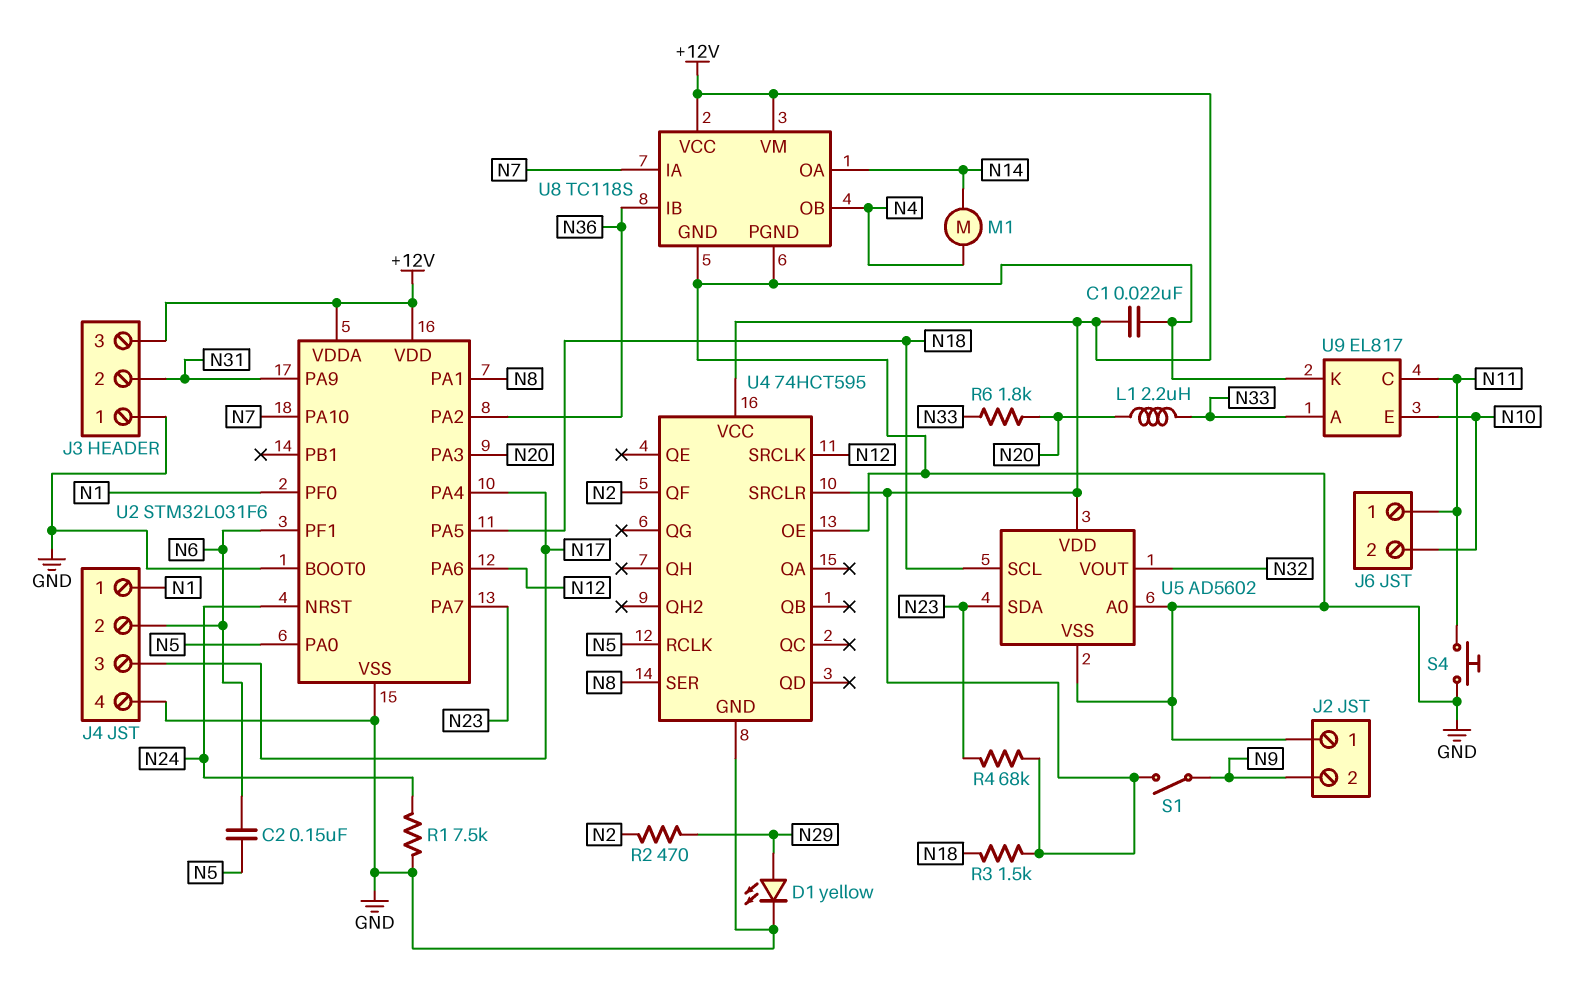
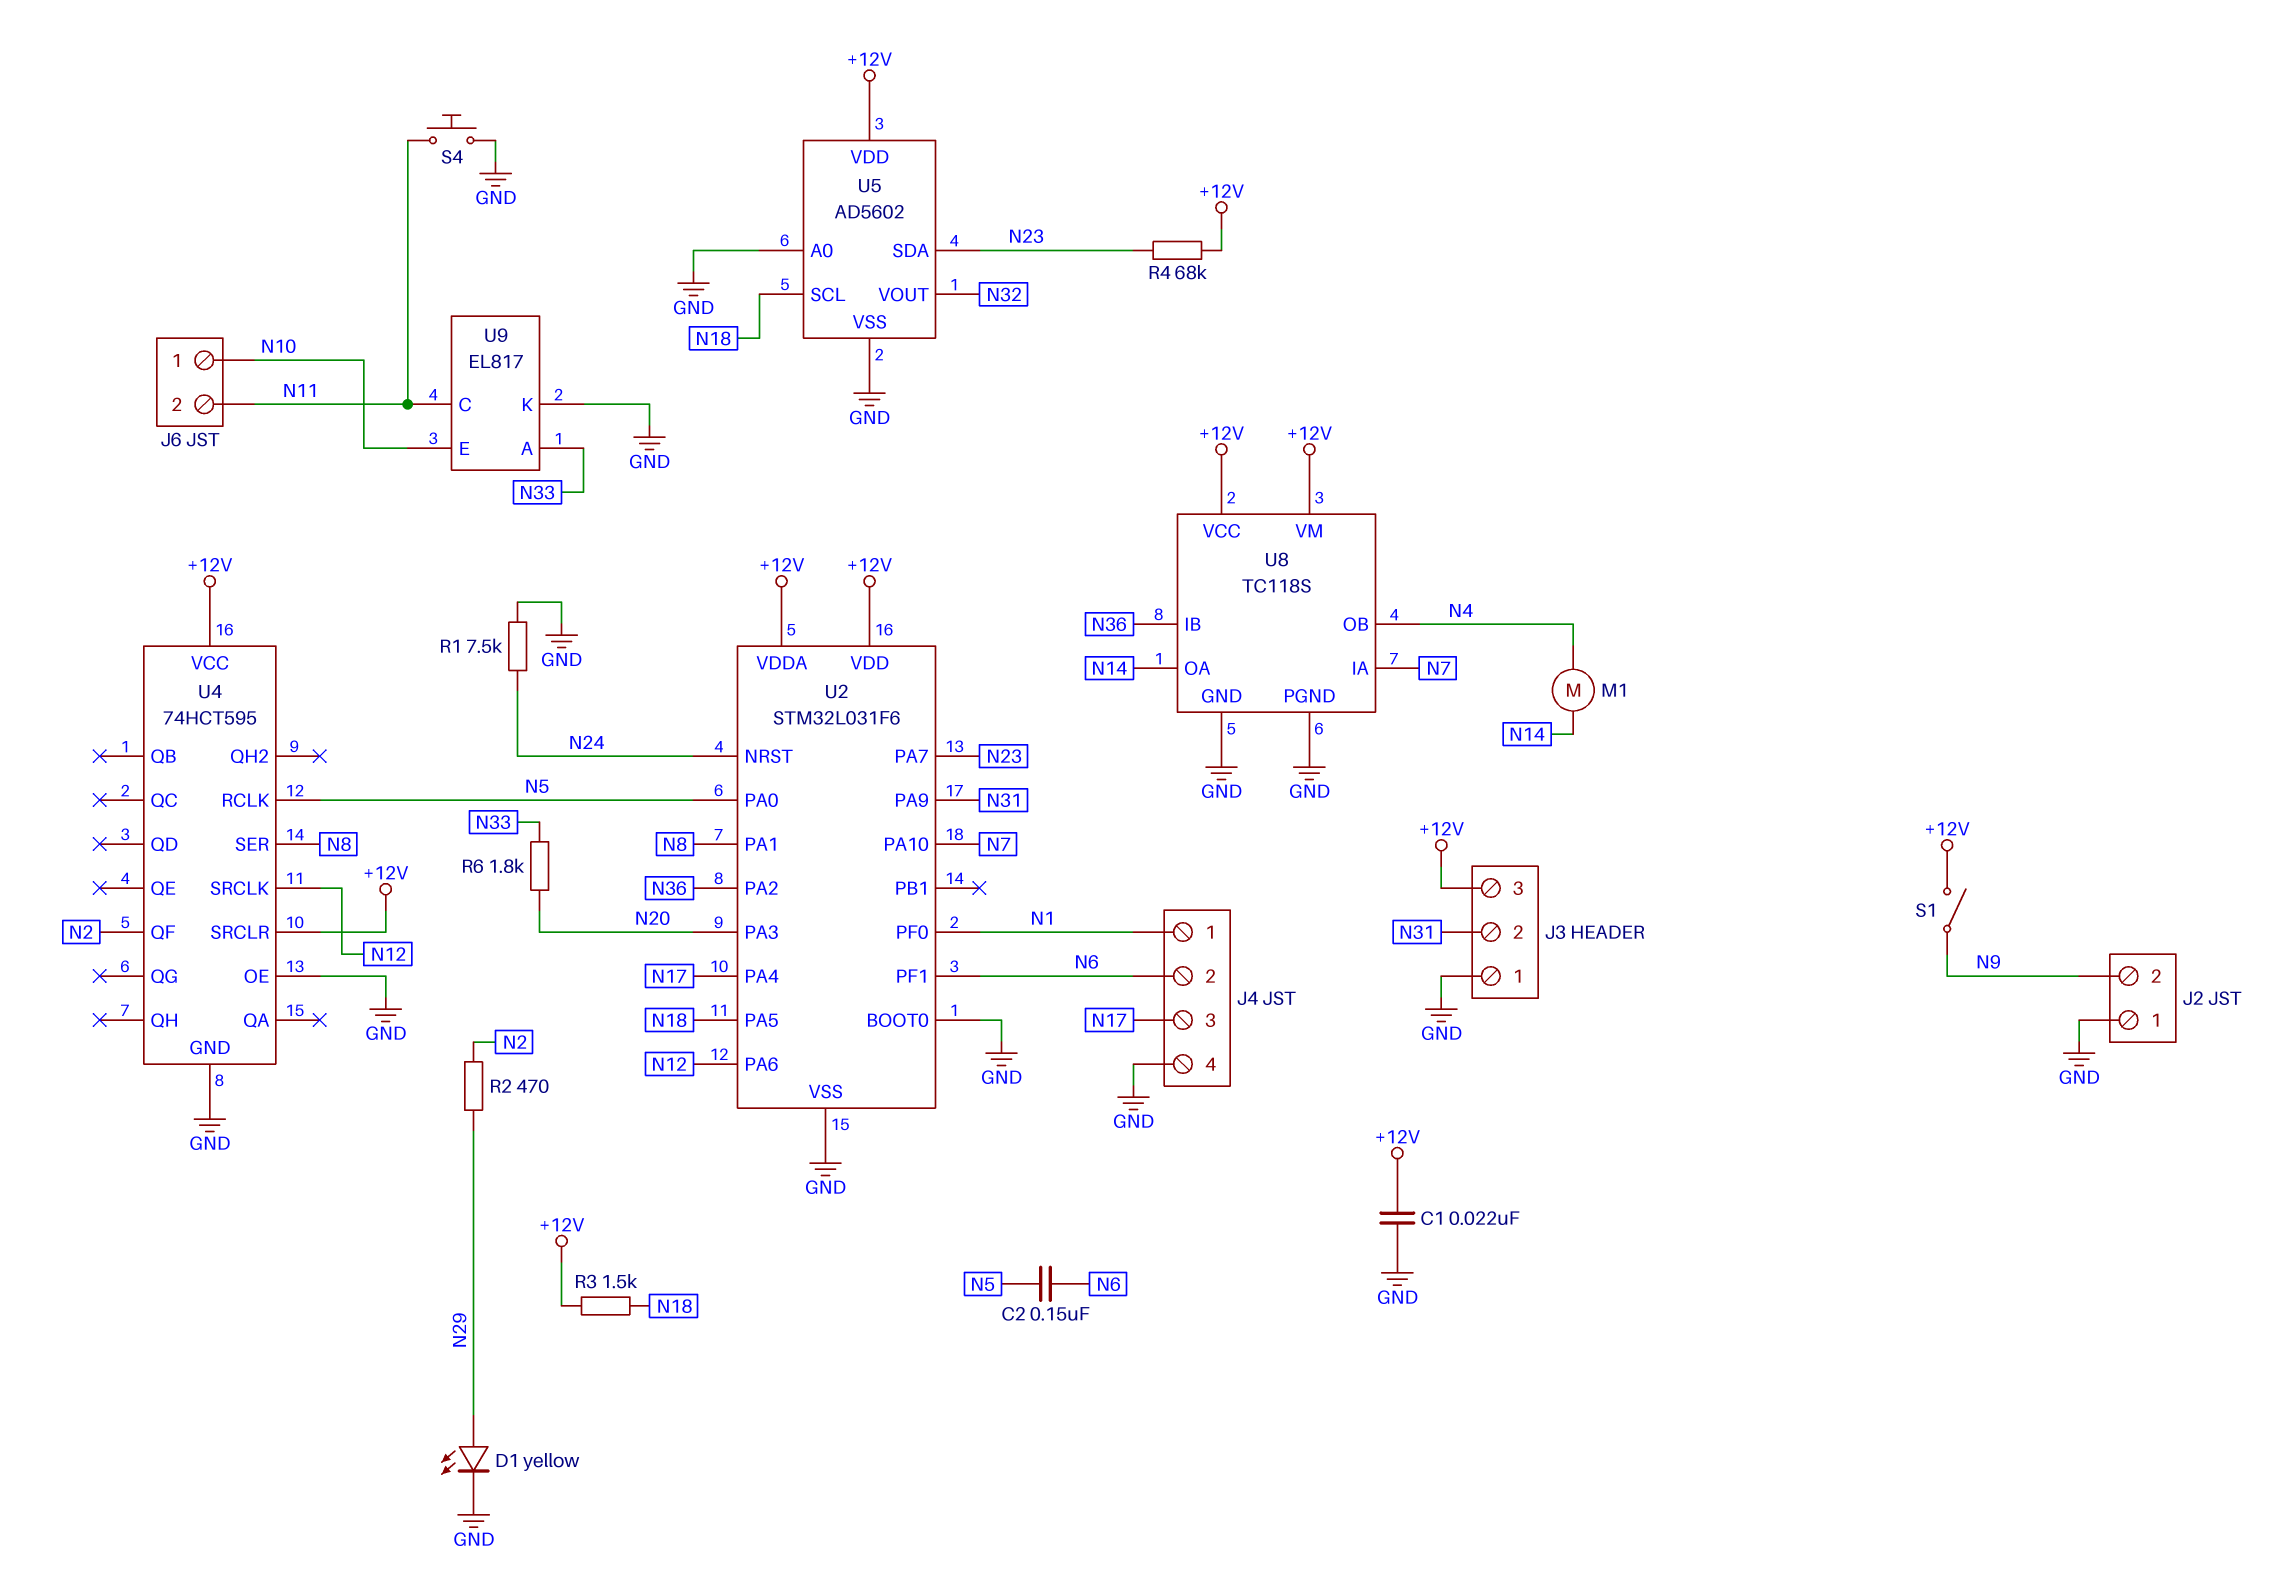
J6 pin 1: N11 -> N10
J6 pin 2: N10 -> N11
L1: 2.2uH (N20, N33) -> none

